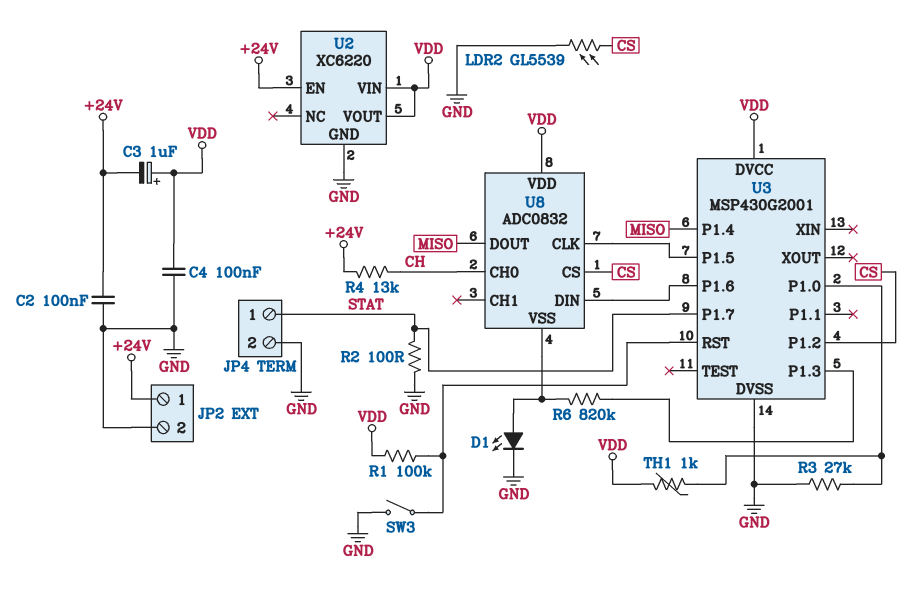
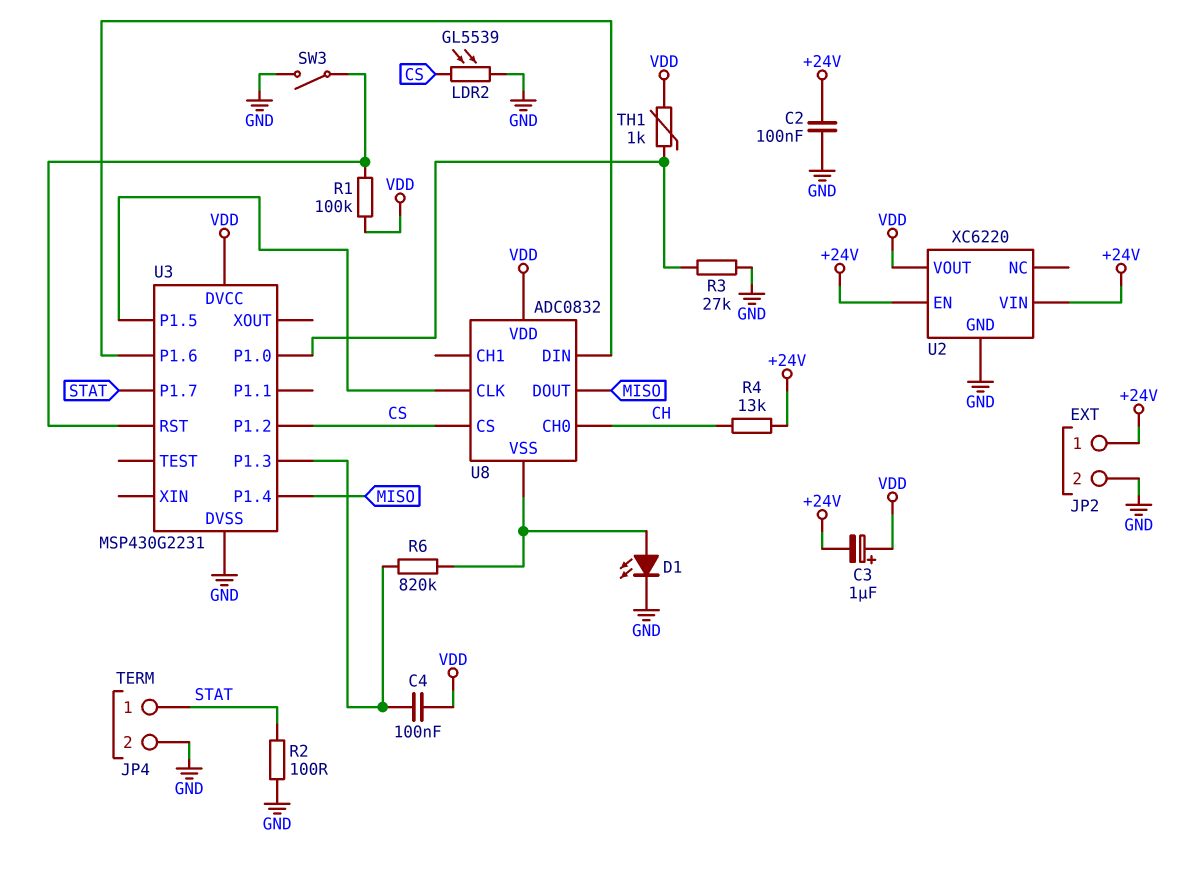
C4: 100nF (GND, VDD) -> 100nF (U3/P1.3, VDD)
U2 pin VIN: VDD -> +24V
U3: MSP430G2001 -> MSP430G2231

